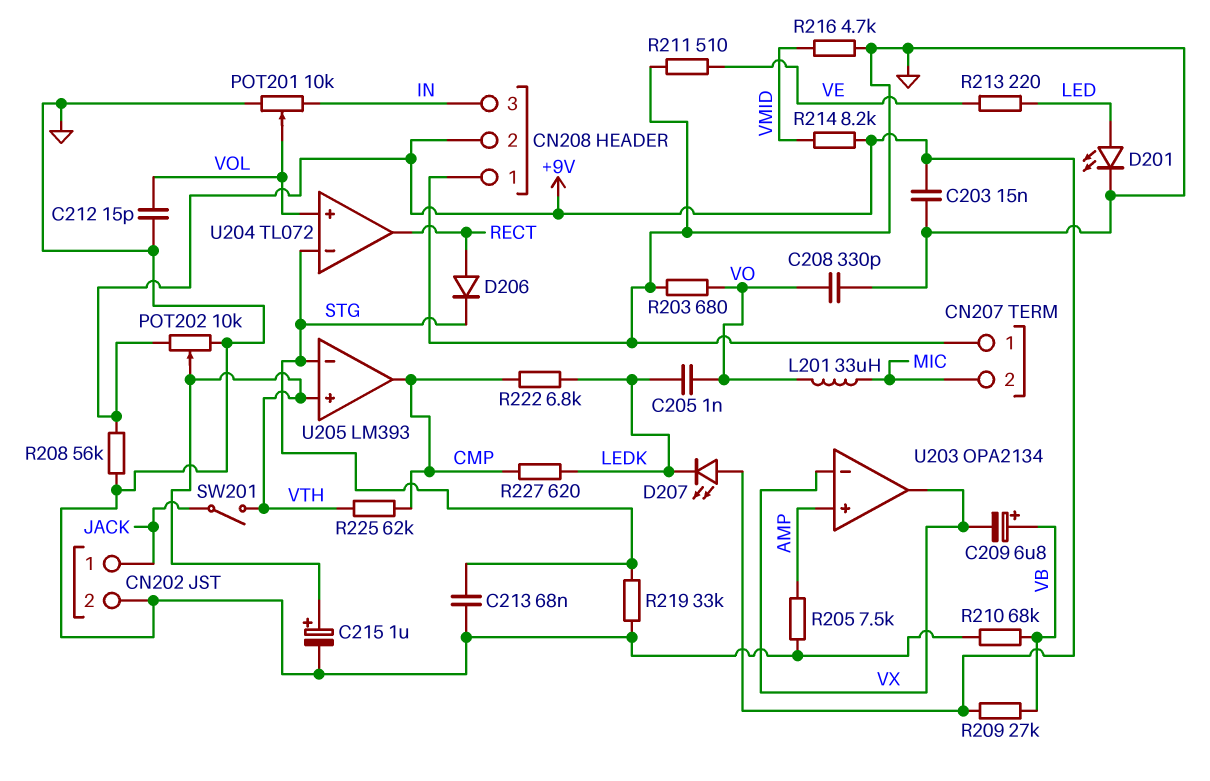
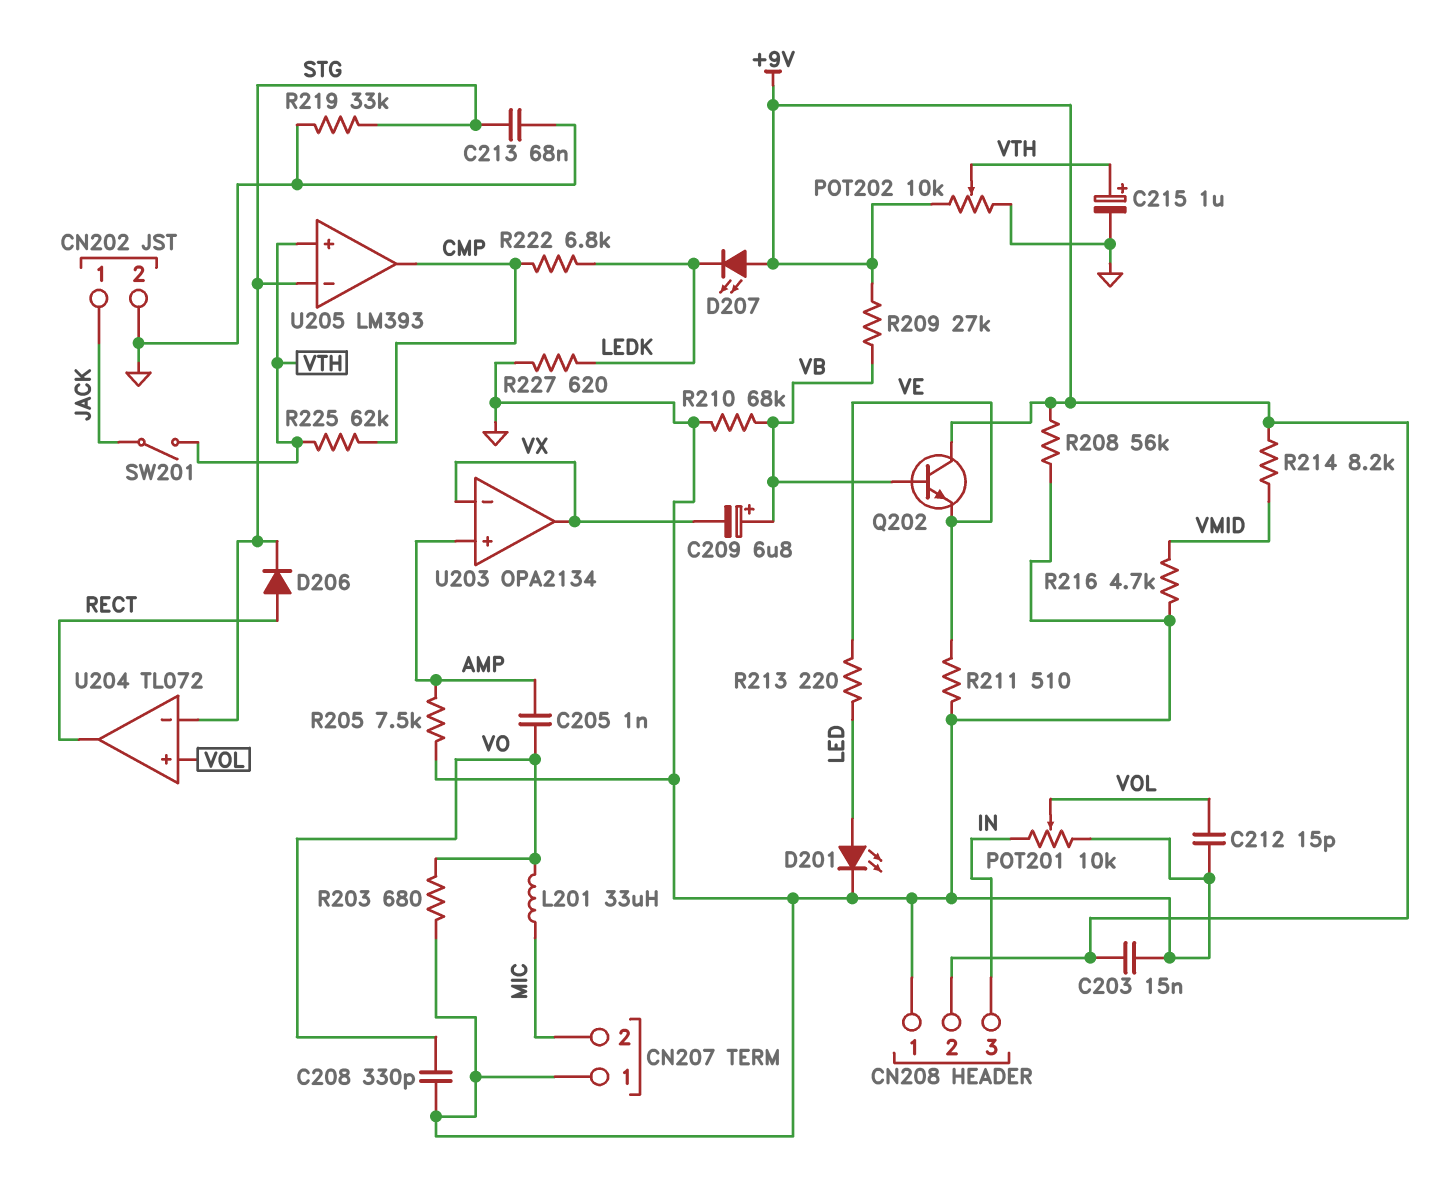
C205: 1nF (LEDK, VO) -> 1nF (AMP, VO)
Q202: none -> NPN (B VB, C +9V, E VE)
R227: 620 (CMP, LEDK) -> 620 (GND, LEDK)

